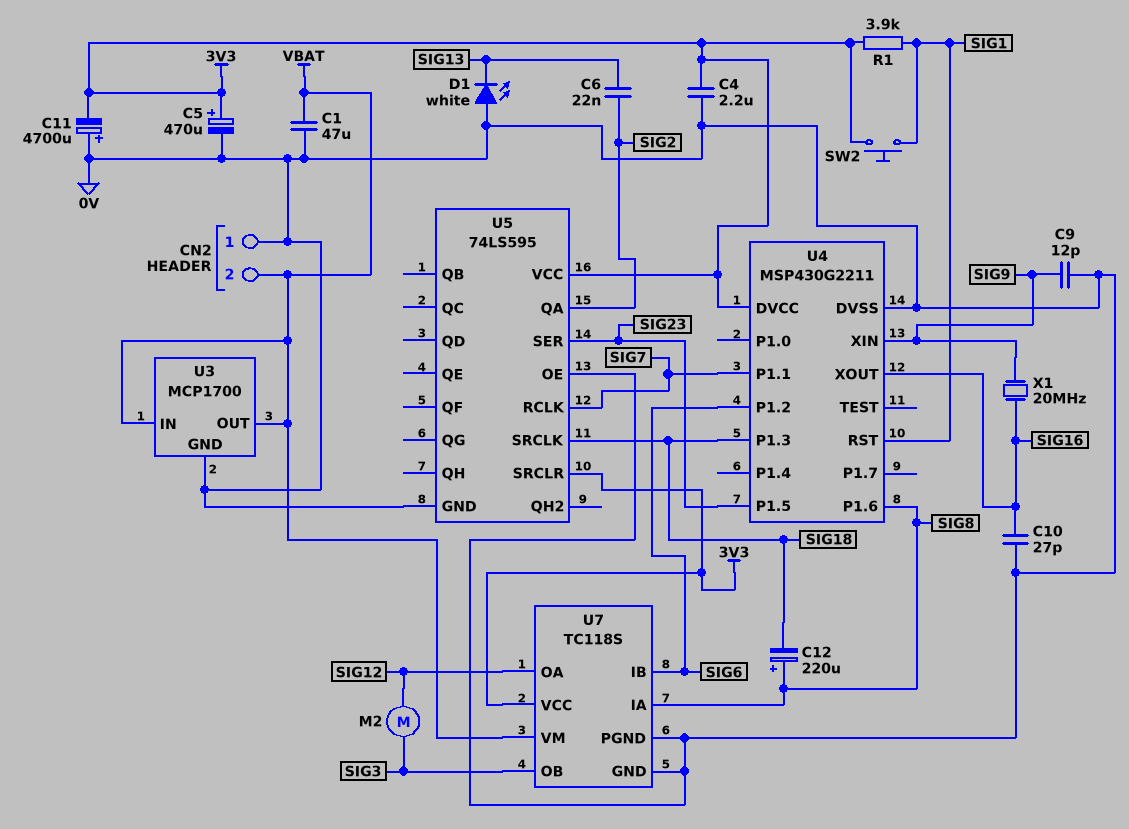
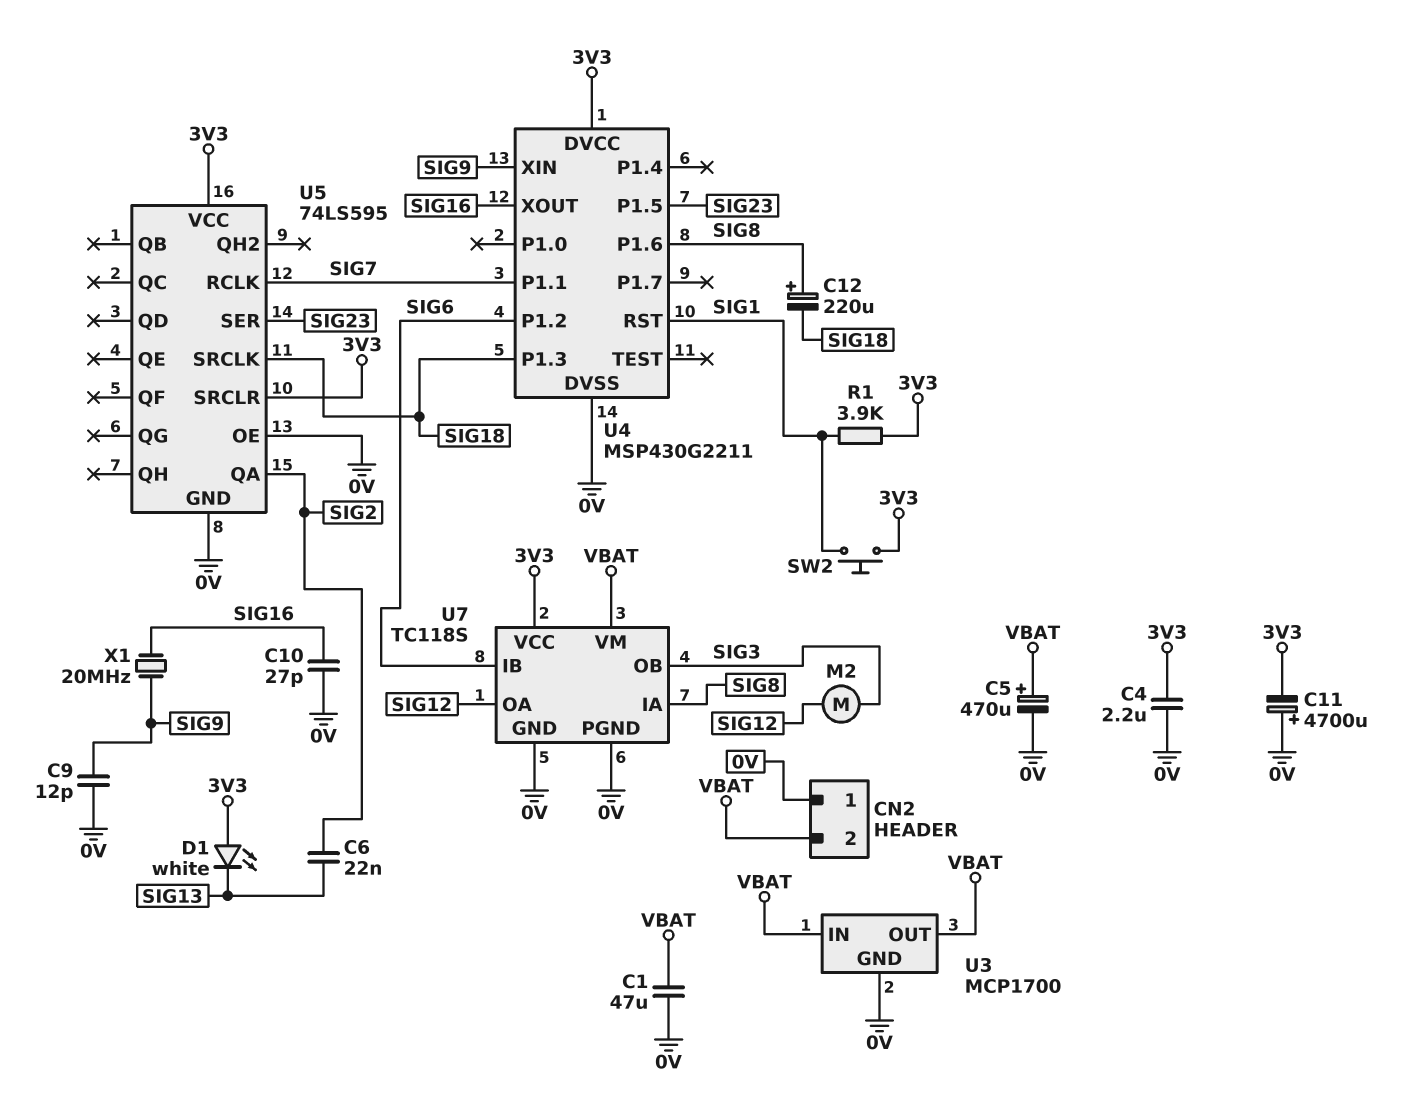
C5: 470uF (plus 3V3, minus 0V) -> 470uF (plus VBAT, minus 0V)
D1: LED white (A 0V, K SIG13) -> LED white (A 3V3, K SIG13)

